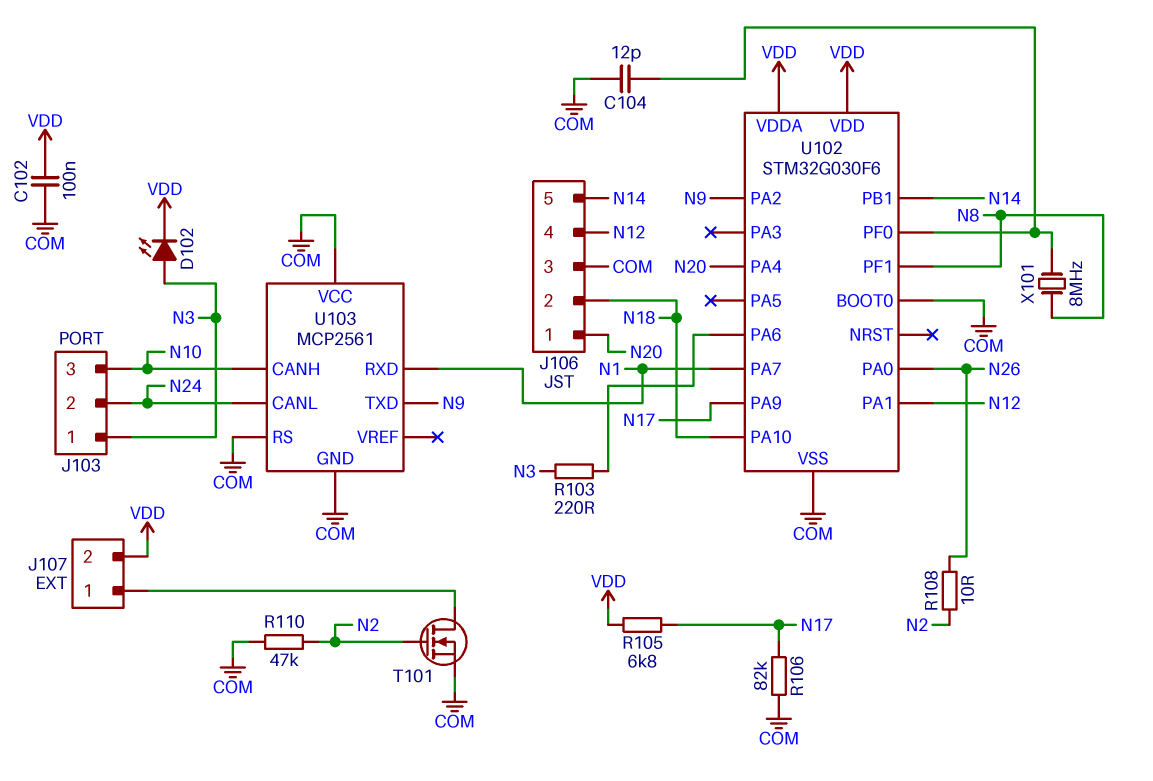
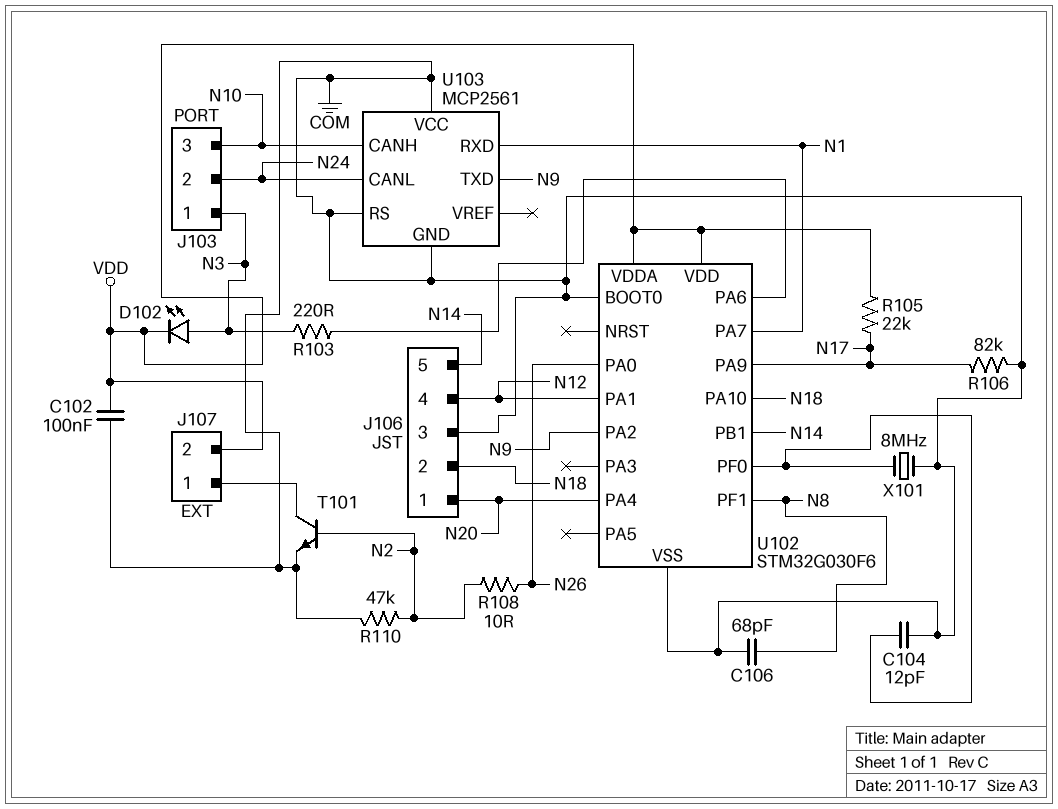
C106: none -> 68pF (COM, N8)
R105: 6.8k (N17, VDD) -> 22k (N17, VDD)
T101: NMOS (G N2, D J107/1, S COM) -> NPN (B N2, C J107/1, E COM)
X101: 8MHz (N8, U102/PF0) -> 8MHz (COM, U102/PF0)

